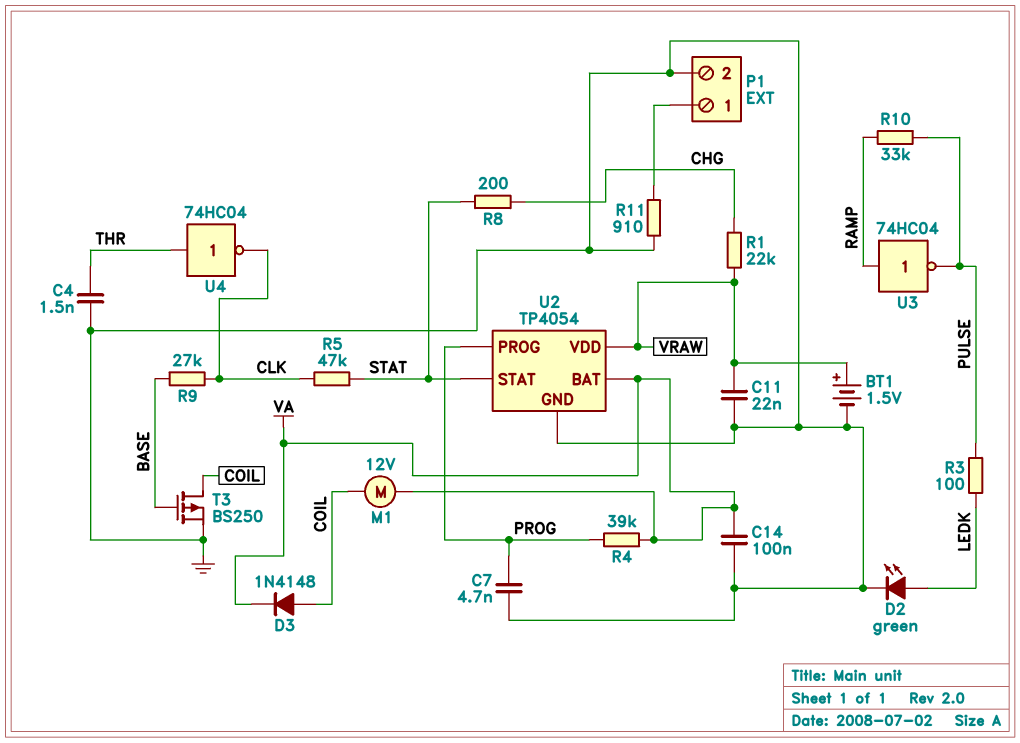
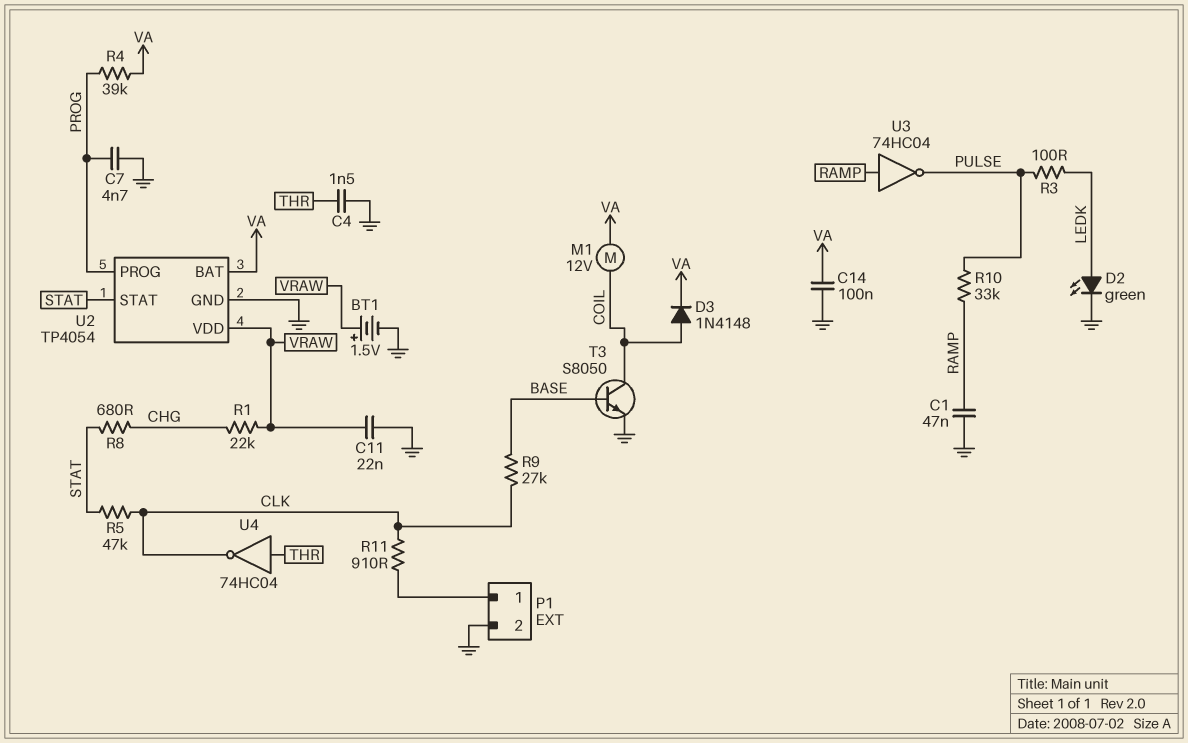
C1: none -> 47nF (GND, RAMP)
R8: 200 (CHG, STAT) -> 680 (CHG, STAT)
R11: 910 (GND, P1/1) -> 910 (CLK, P1/1)
T3: PMOS BS250 (G BASE, D COIL, S GND) -> NPN S8050 (B BASE, C COIL, E GND)

